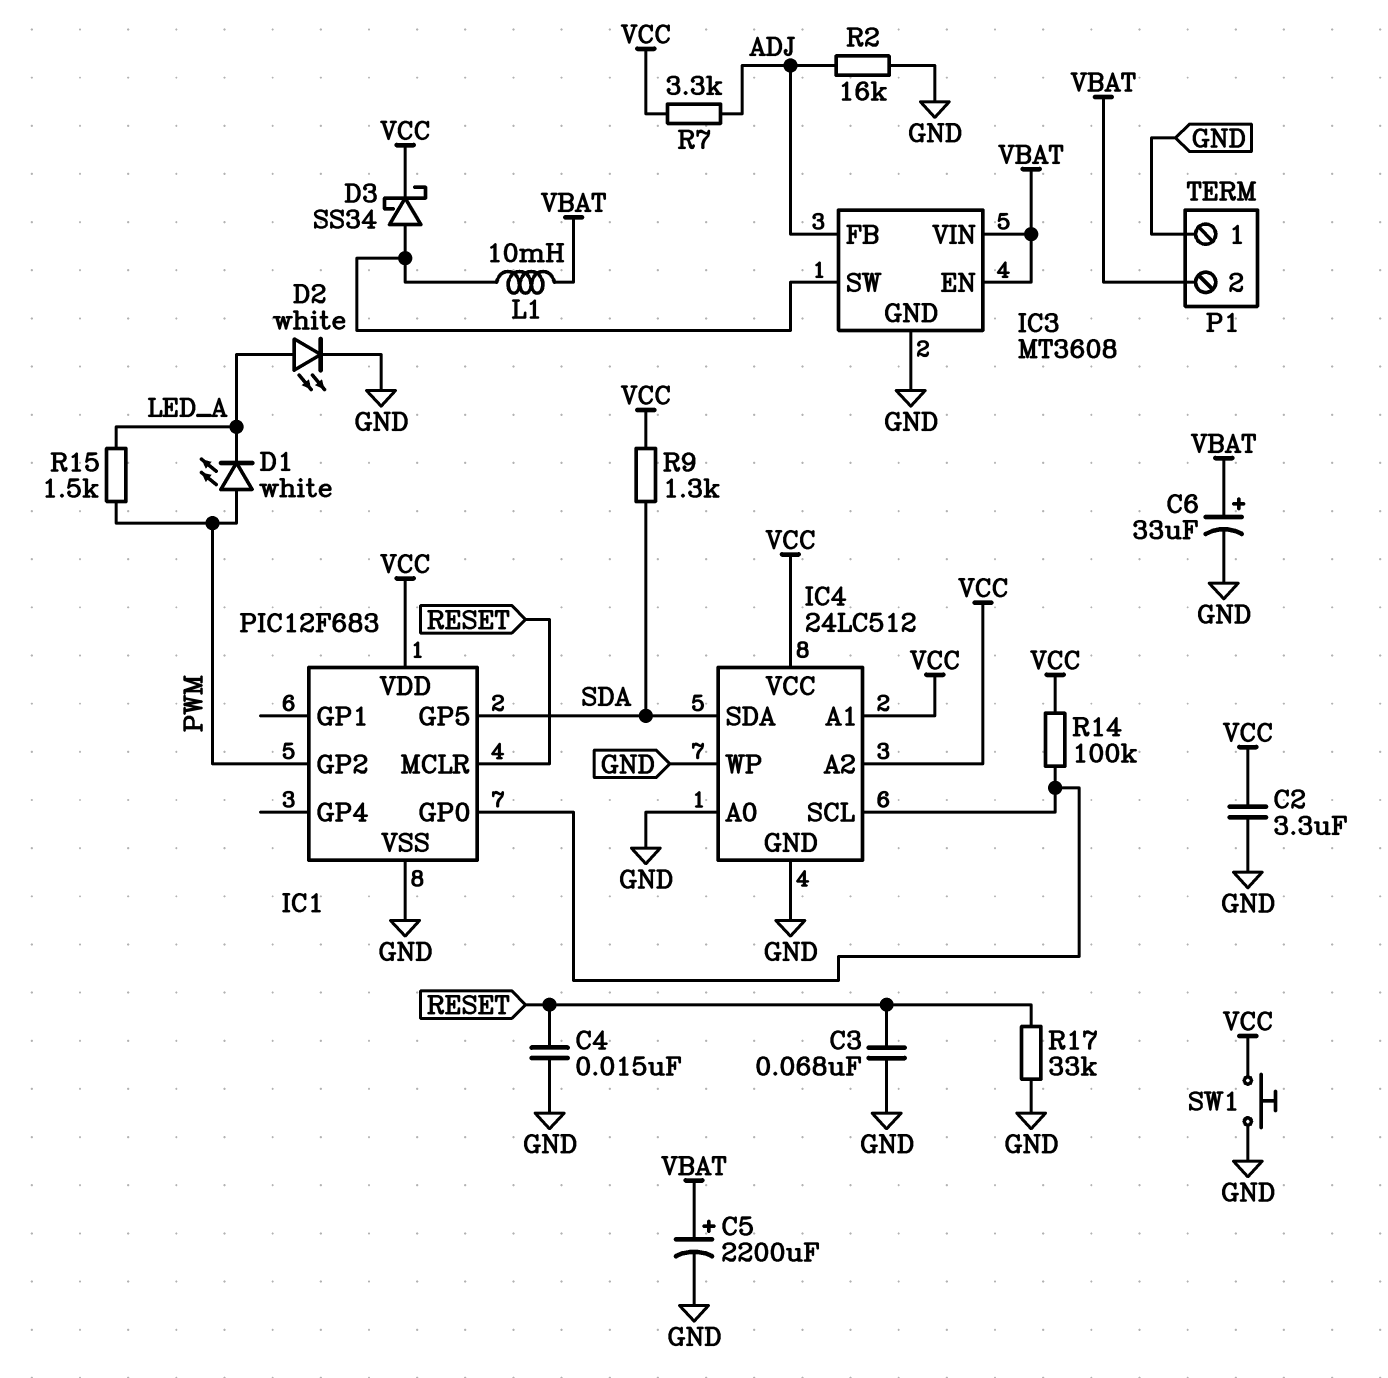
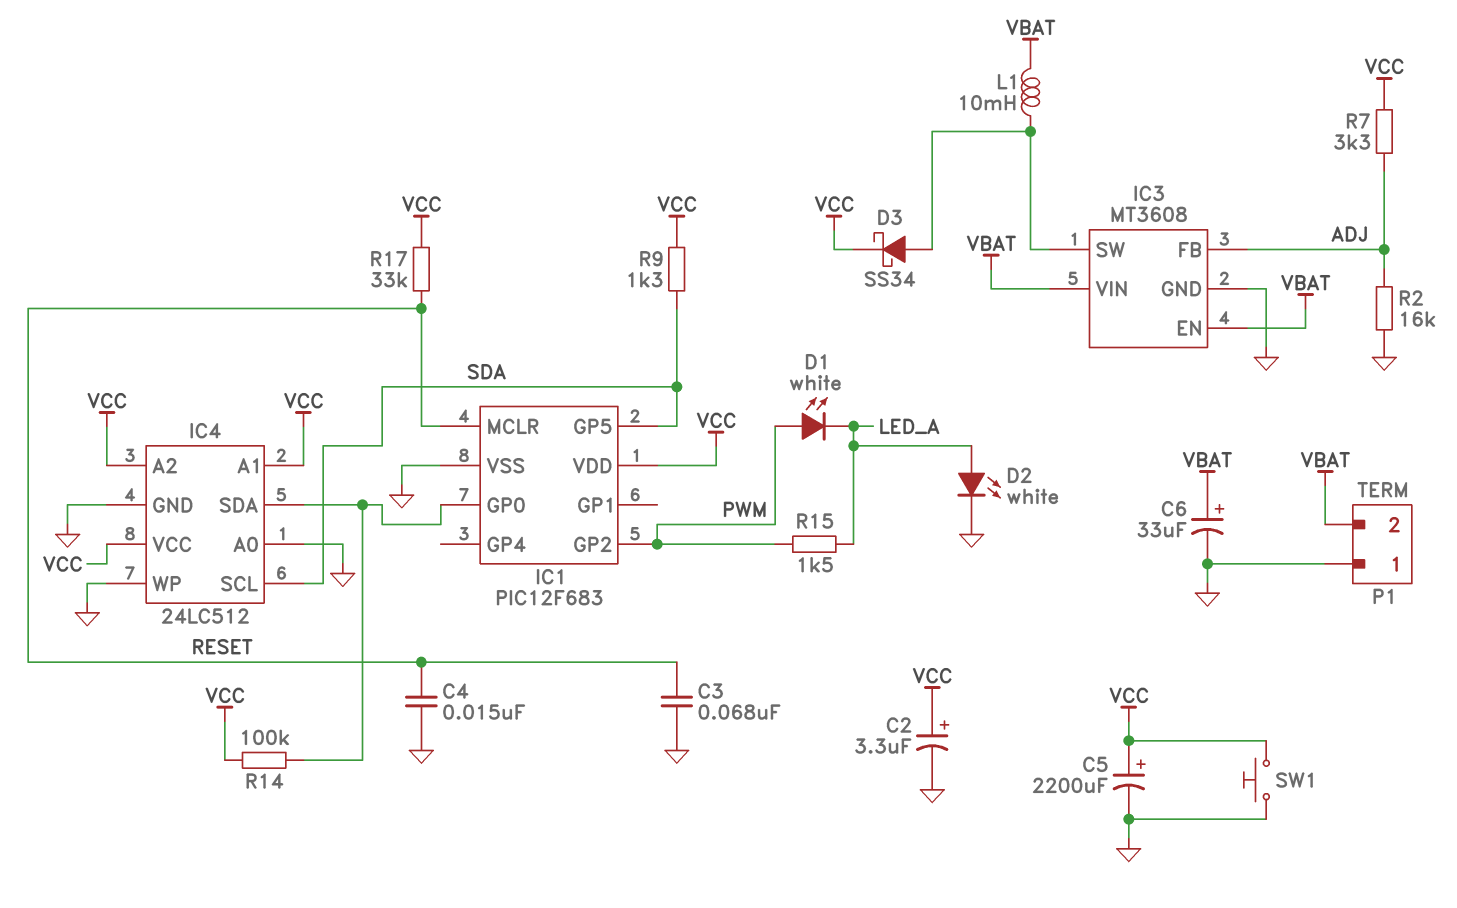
C2: 3.3uF (GND, VCC) -> 3.3uF (plus VCC, minus GND)
C5: 2200uF (plus VBAT, minus GND) -> 2200uF (plus VCC, minus GND)
IC4 pin SCL: IC1/GP0 -> SDA
IC4 pin SDA: SDA -> IC1/GP0
R17: 33k (GND, RESET) -> 33k (RESET, VCC)

